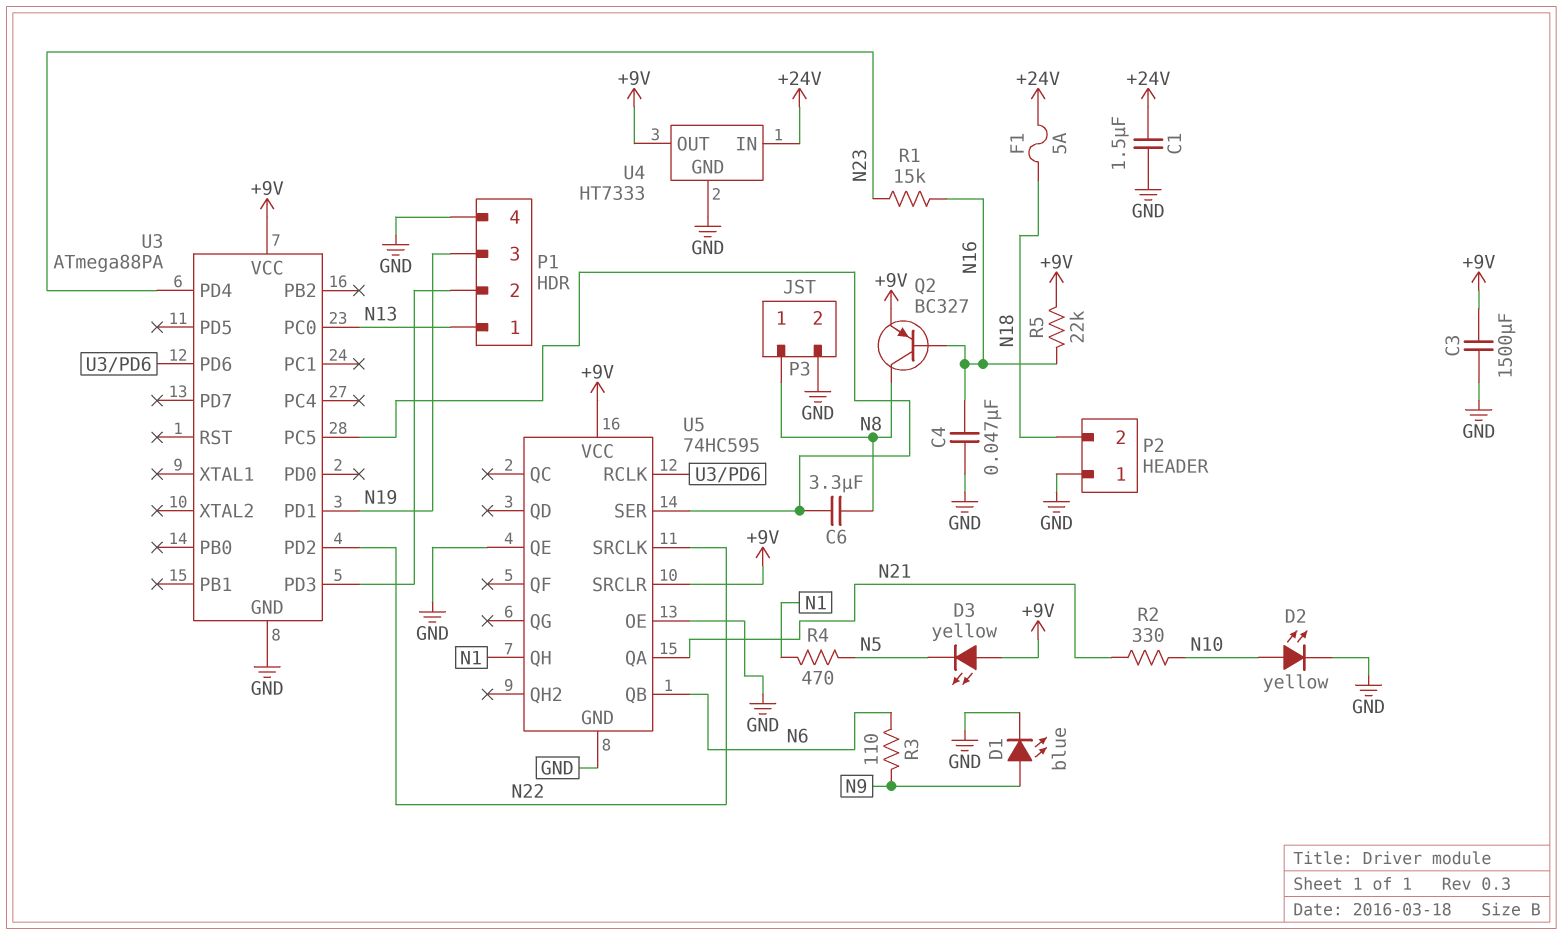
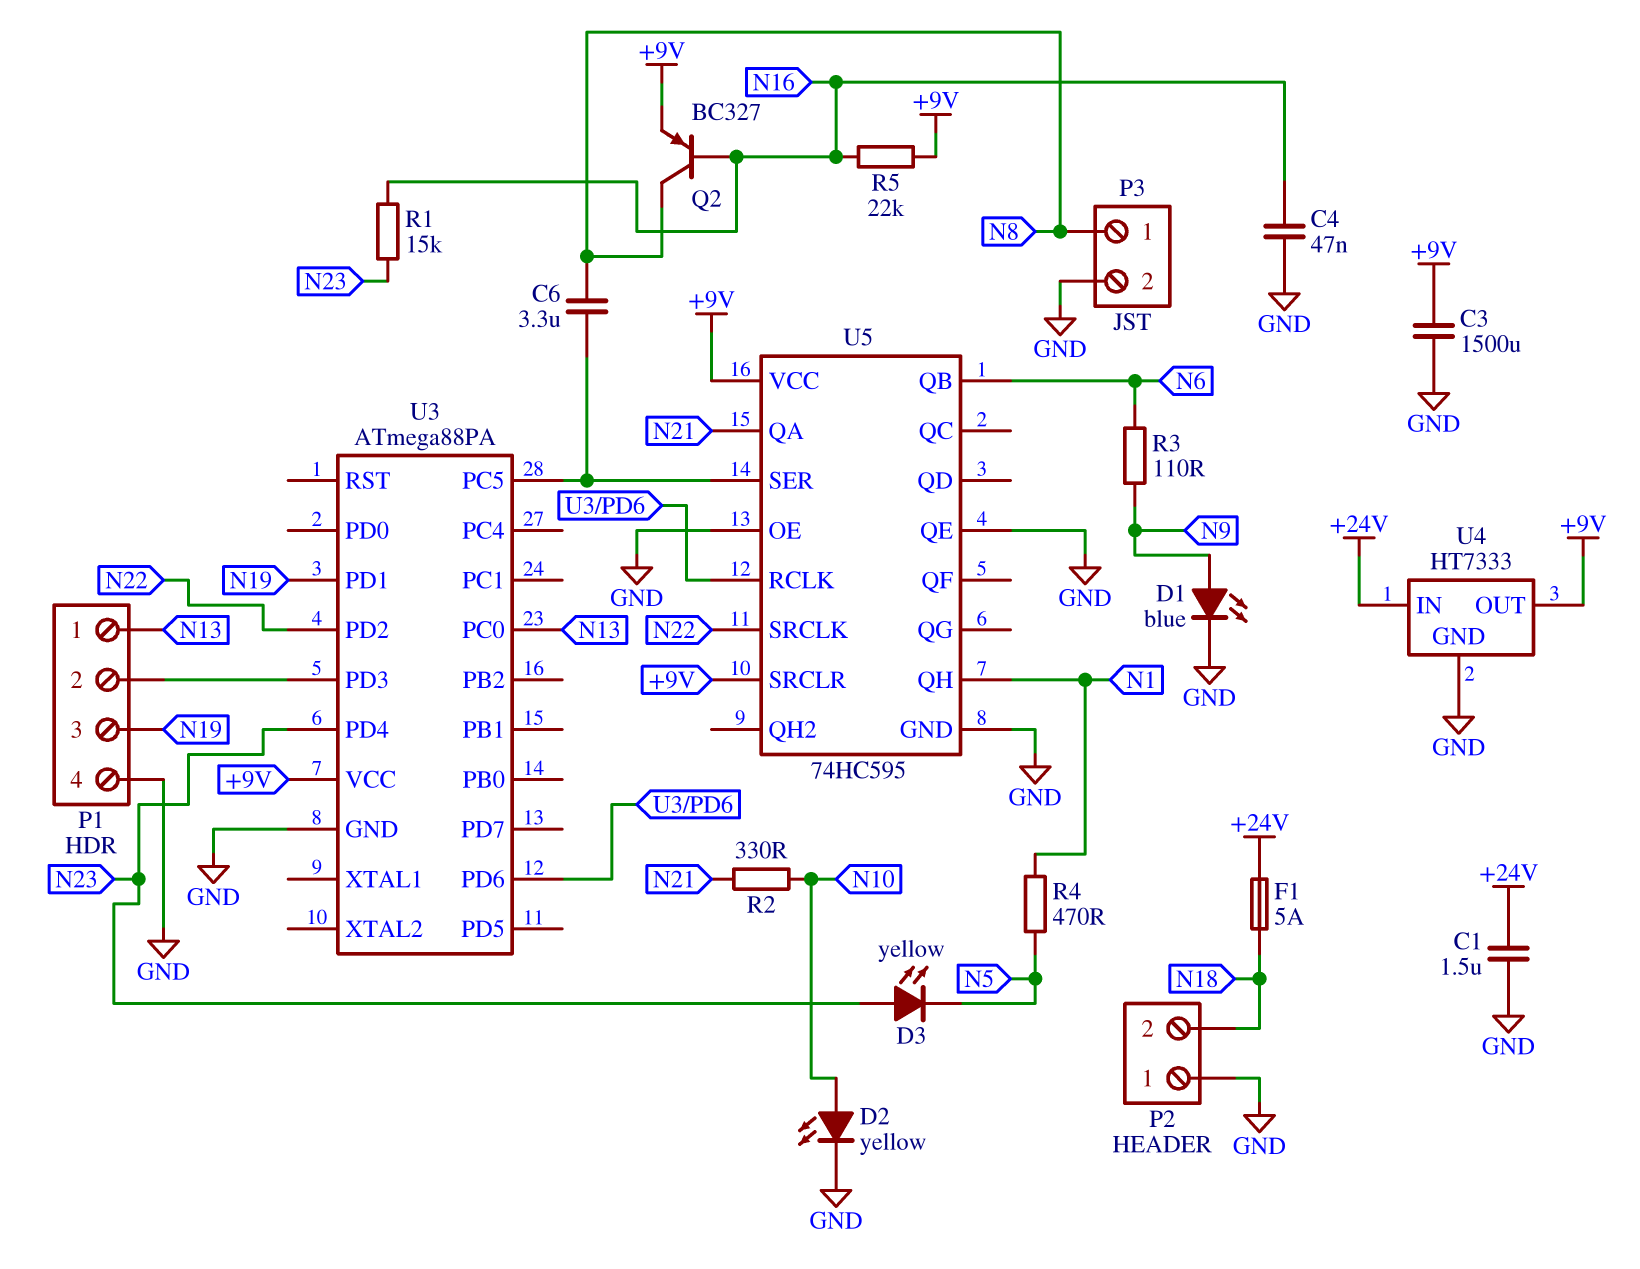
D3: LED yellow (A +9V, K N5) -> LED yellow (A N23, K N5)

